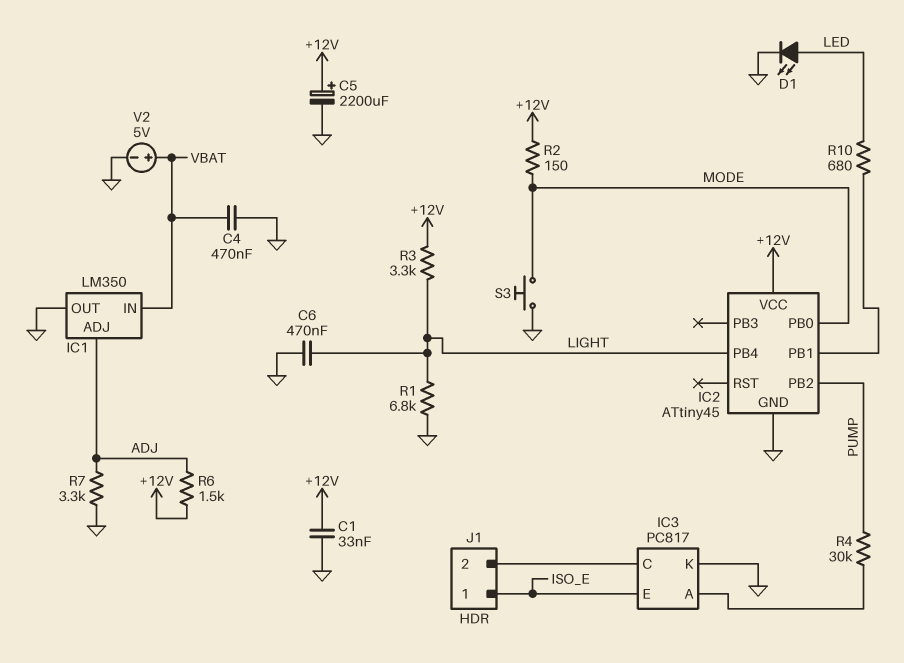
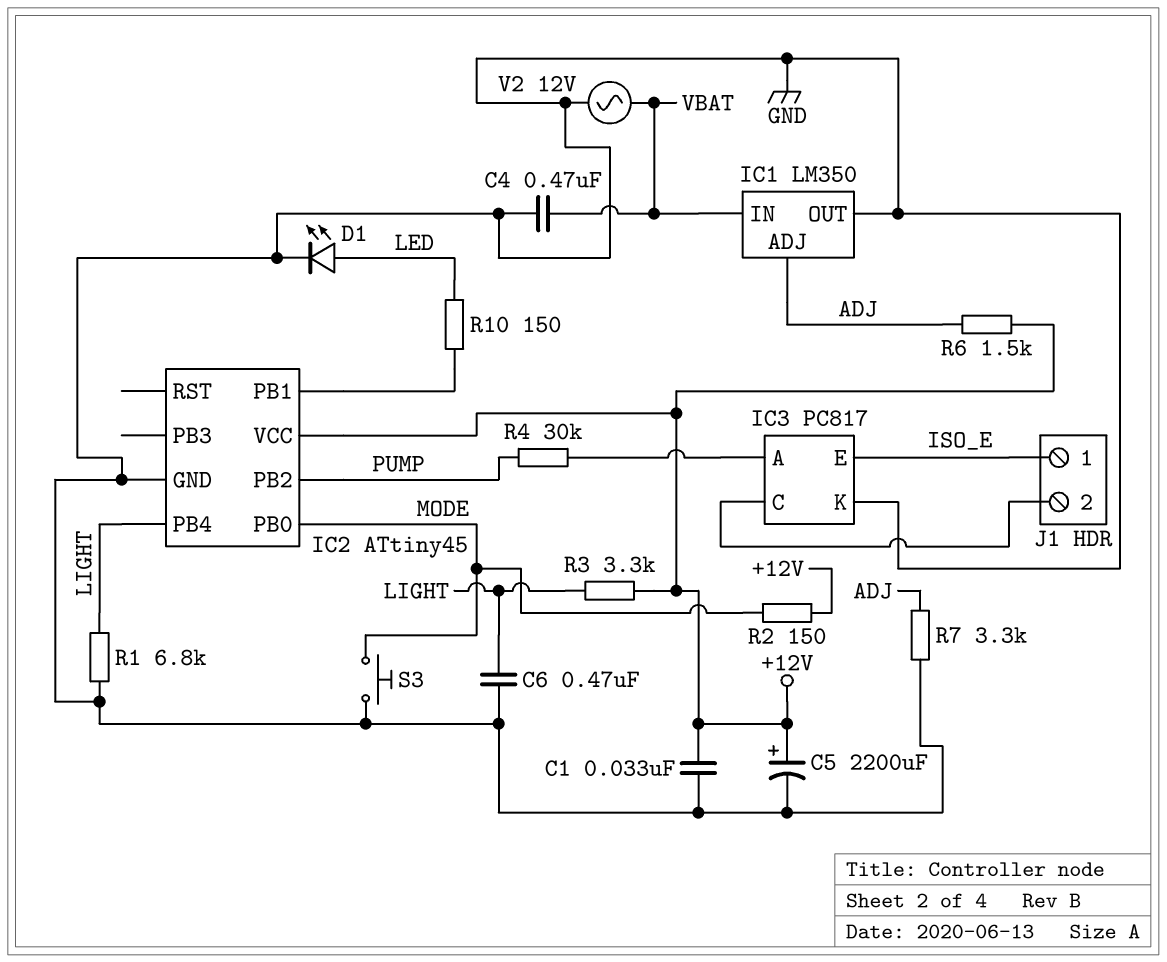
R10: 680 (IC2/PB1, LED) -> 150 (IC2/PB1, LED)
V2: 5V (plus VBAT, minus GND) -> AC 12V (GND, VBAT)

